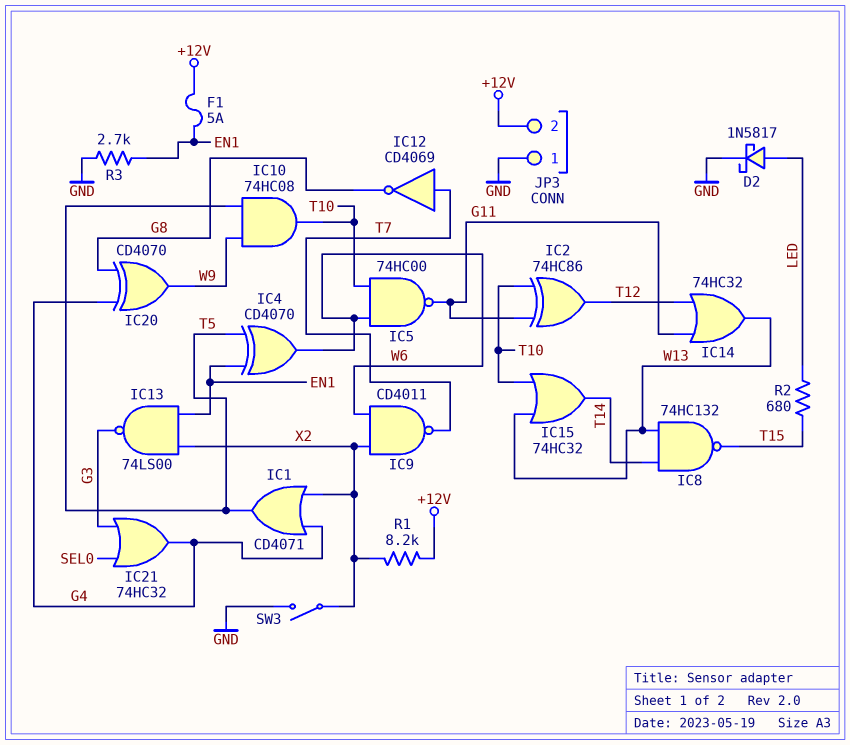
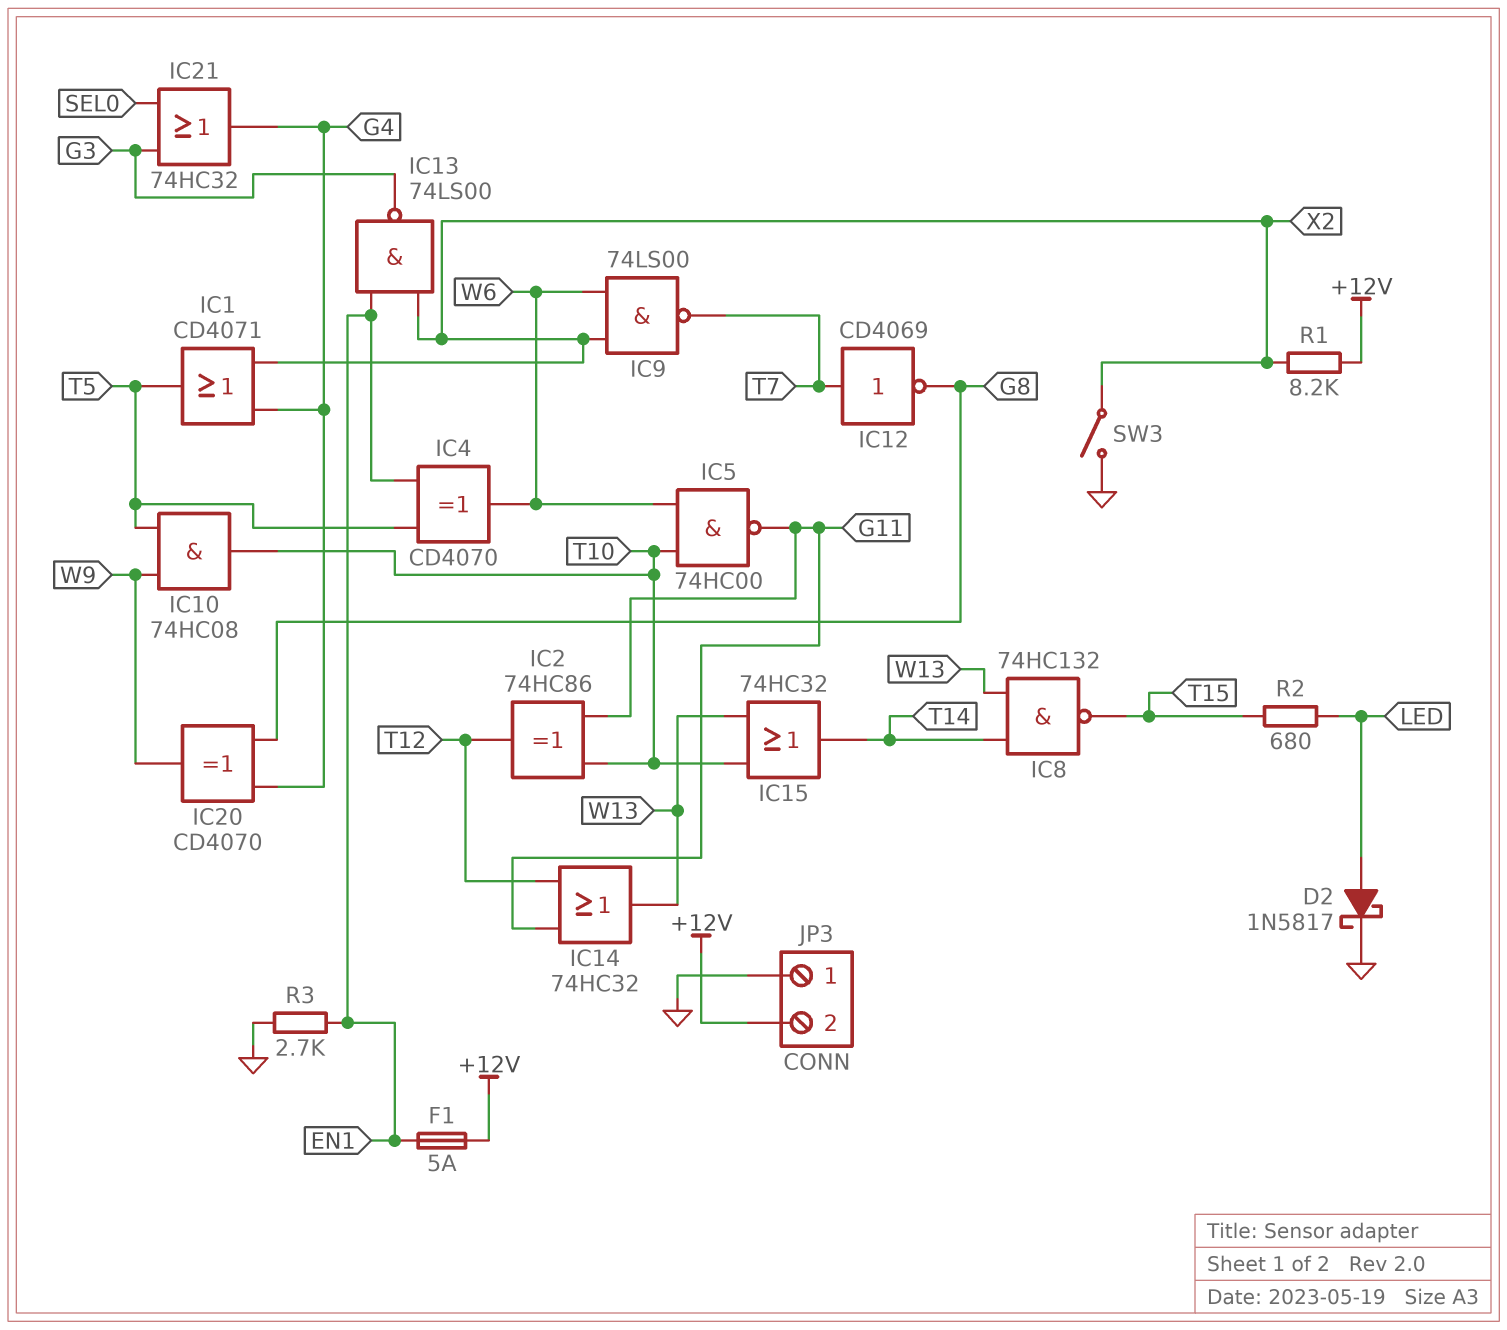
IC9: NAND CD4011 (in W6, in X2, out T7) -> NAND 74LS00 (in W6, in X2, out T7)

